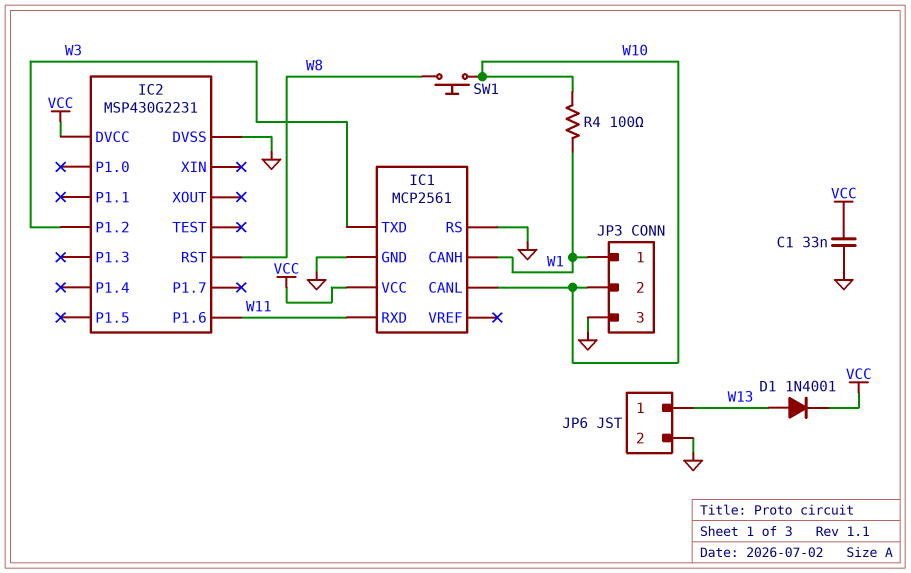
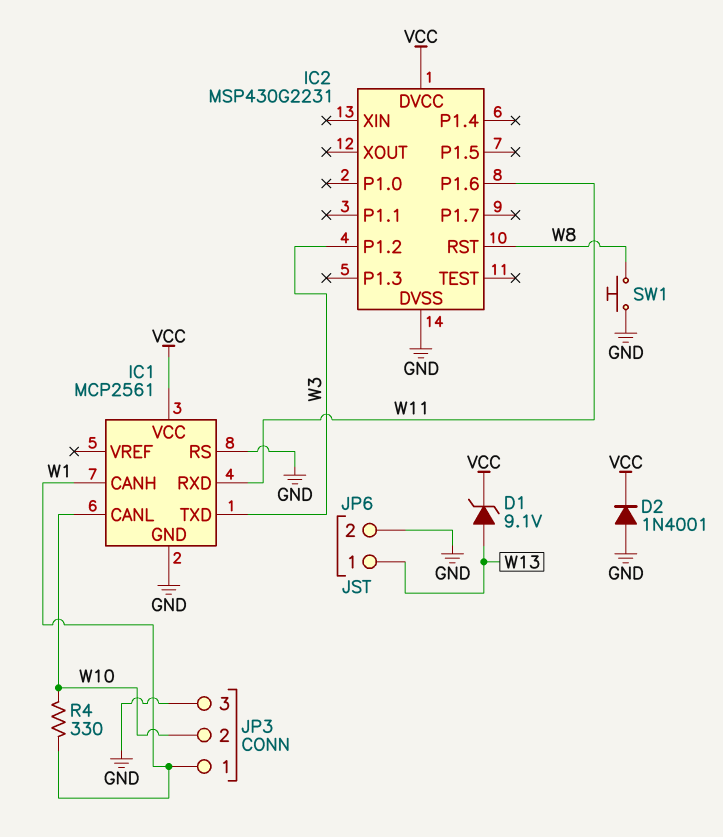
C1: 33nF (GND, VCC) -> none
D1: diode 1N4001 (A W13, K VCC) -> zener 9.1V (A W13, K VCC)
D2: none -> diode 1N4001 (A GND, K VCC)
R4: 100 (W1, W10) -> 330 (W1, W10)
SW1: button (W8, W10) -> button (GND, W8)

